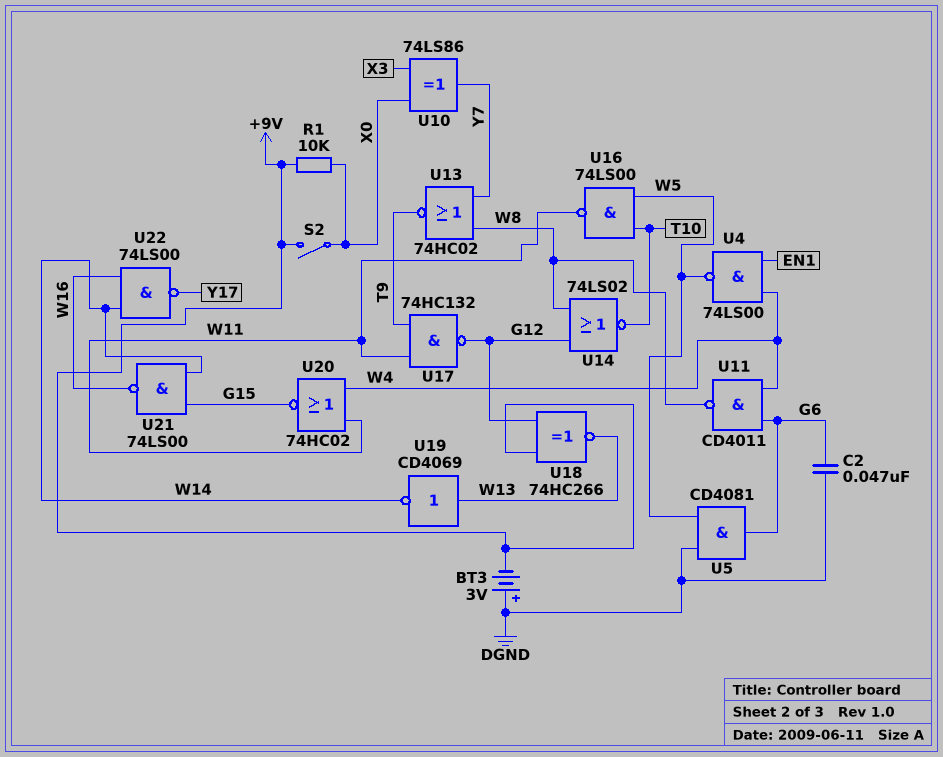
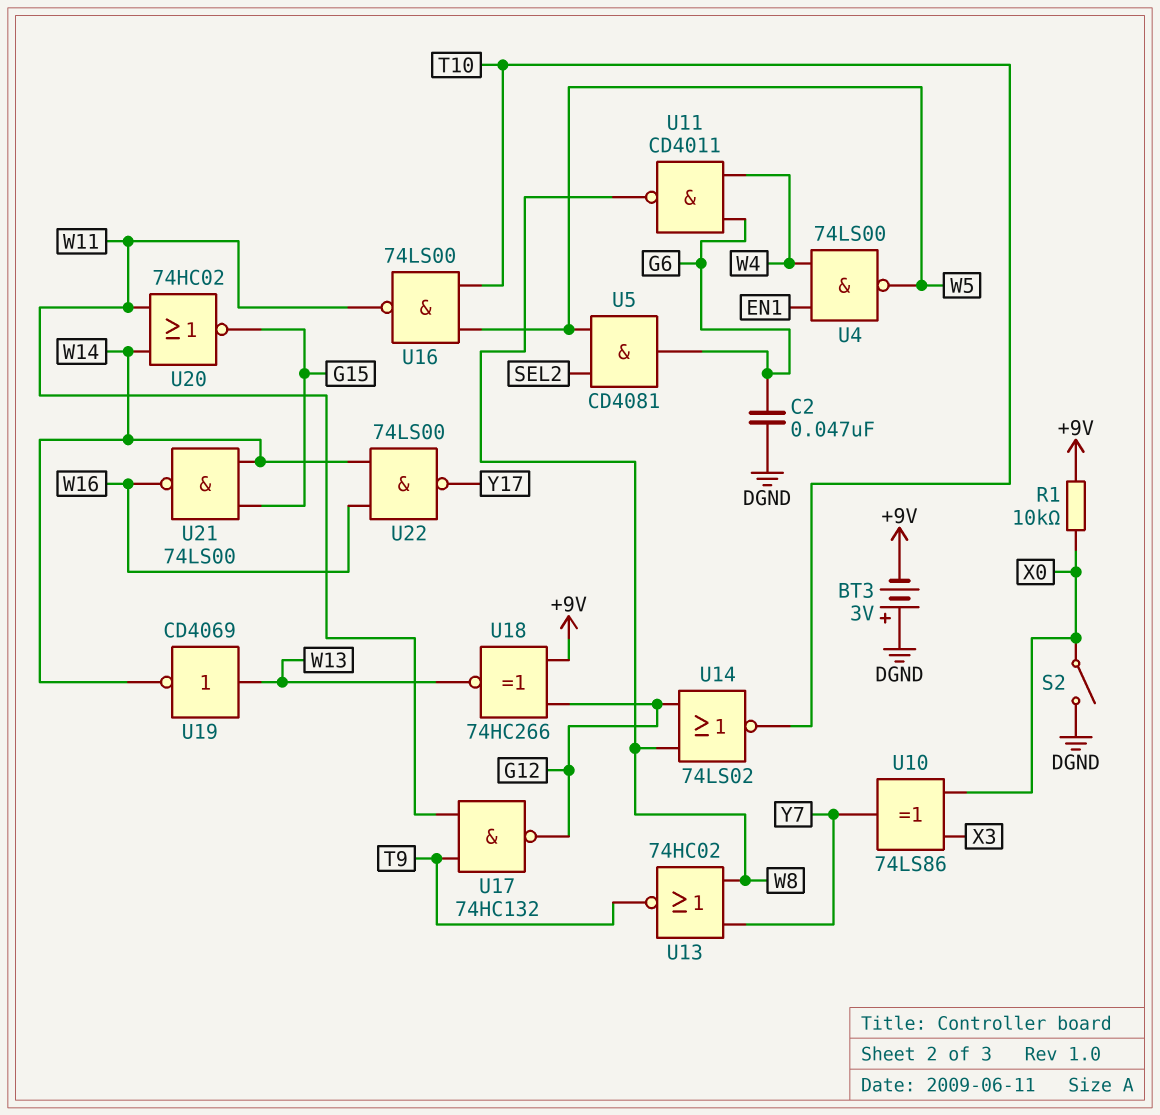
S2: switch (+9V, X0) -> switch (DGND, X0)
U5: AND CD4081 (in DGND, in W5, out G6) -> AND CD4081 (in SEL2, in W5, out G6)
U20: NOR 74HC02 (in W4, in W11, out G15) -> NOR 74HC02 (in W11, in W14, out G15)

